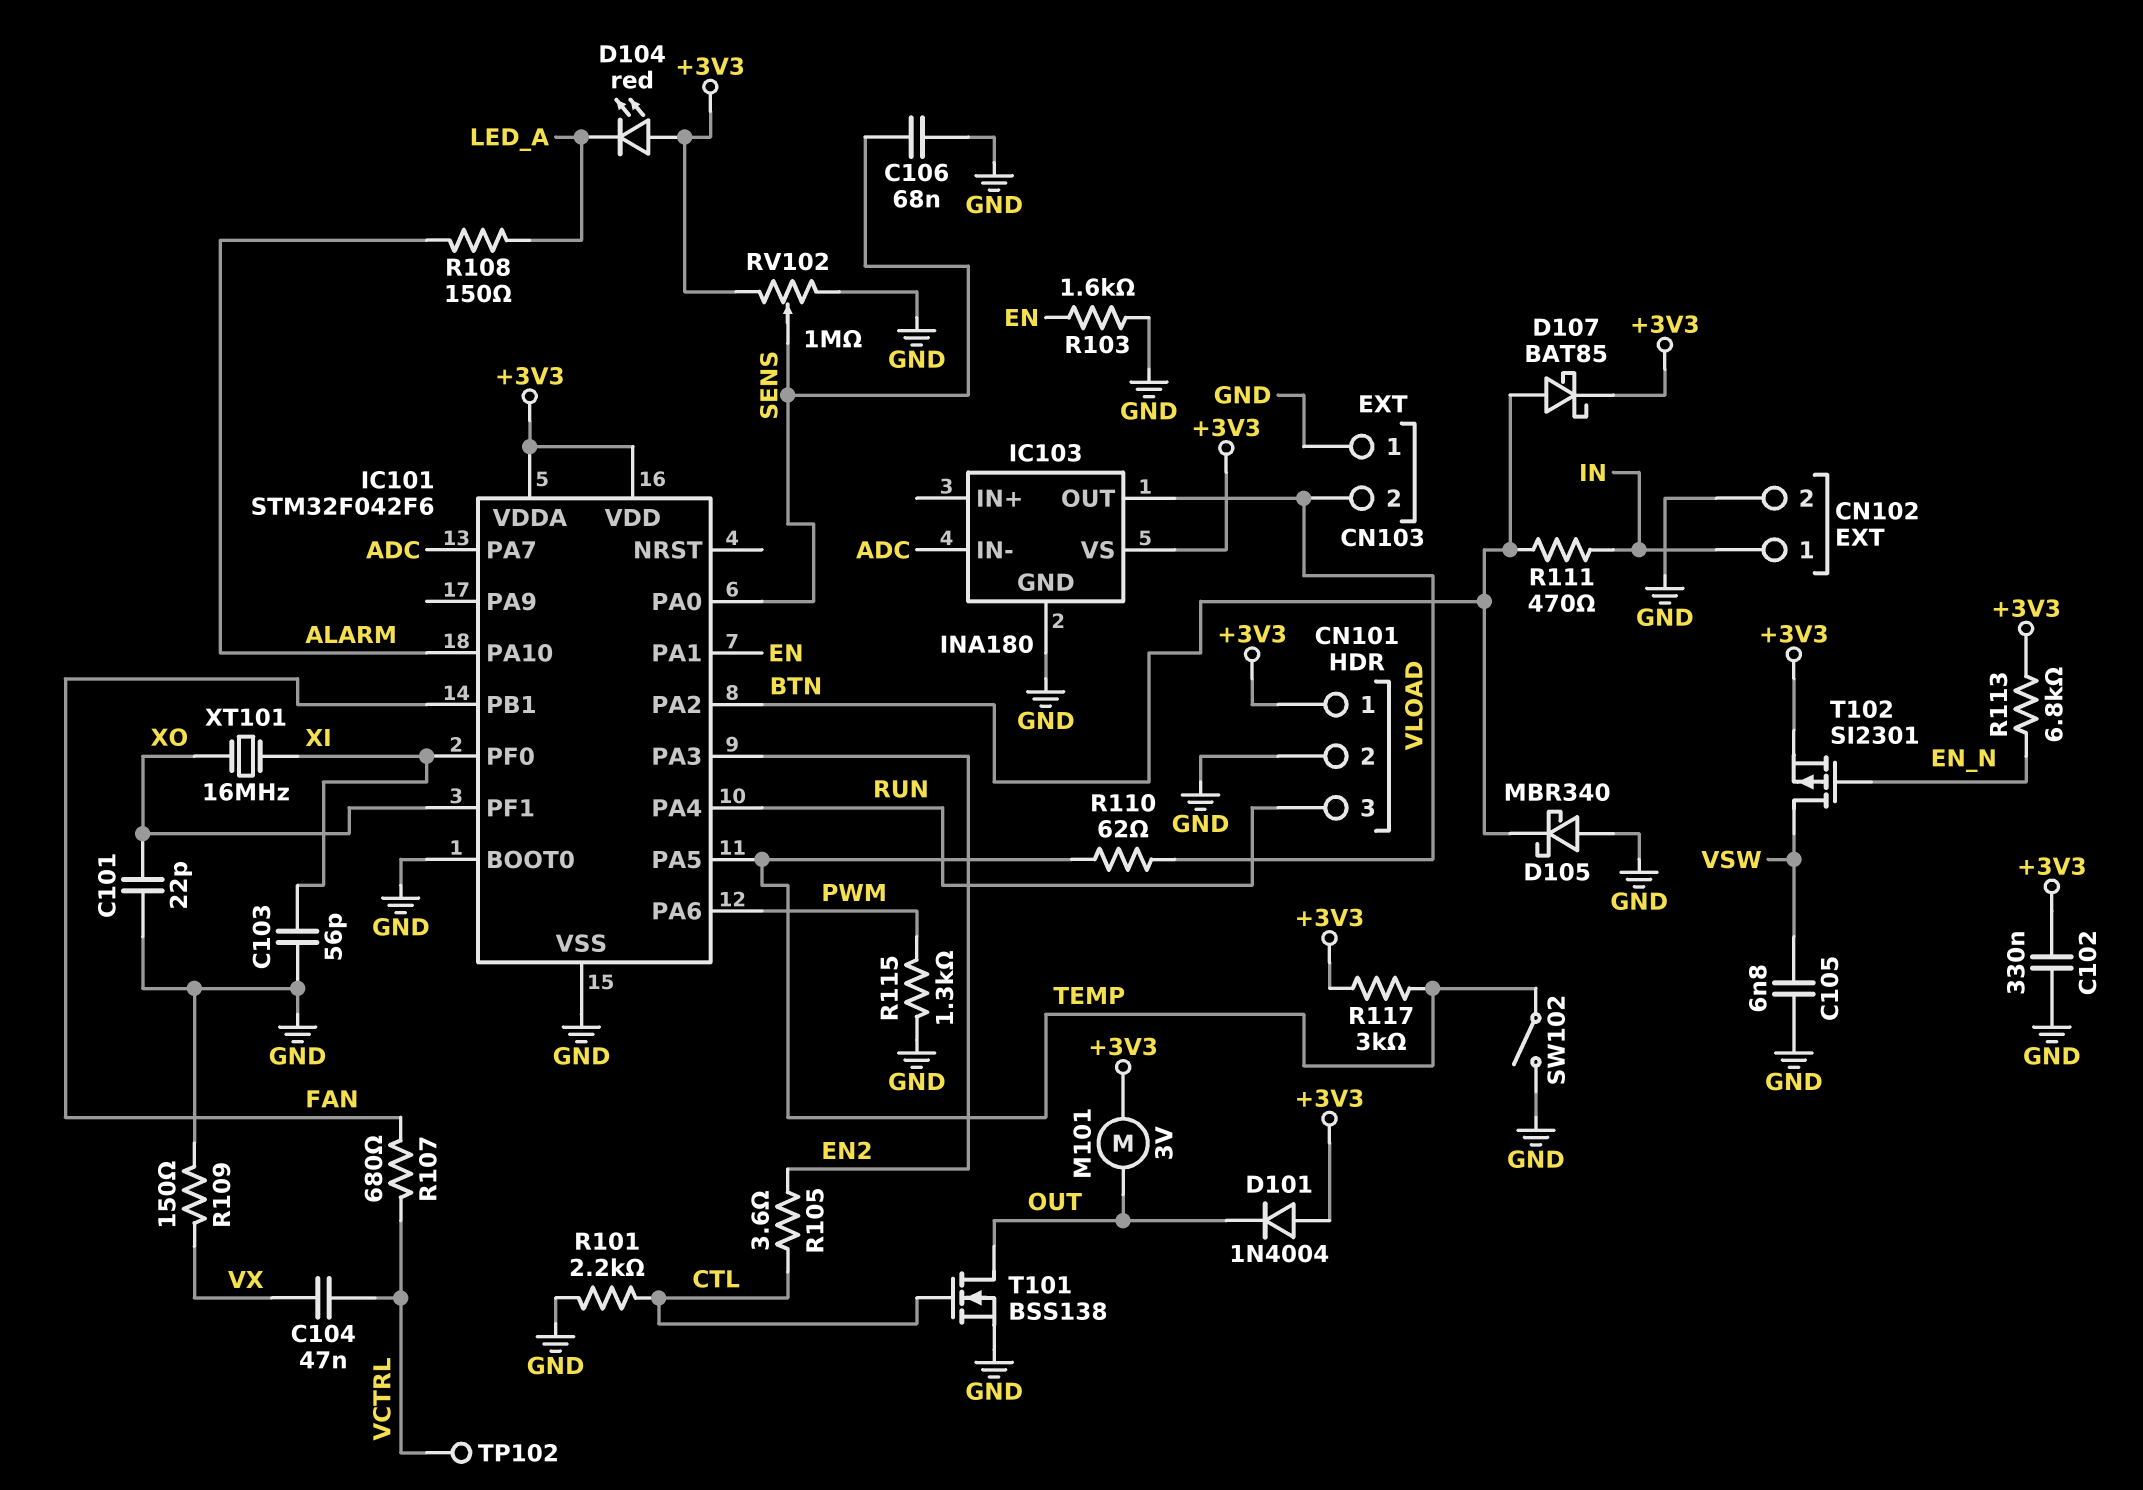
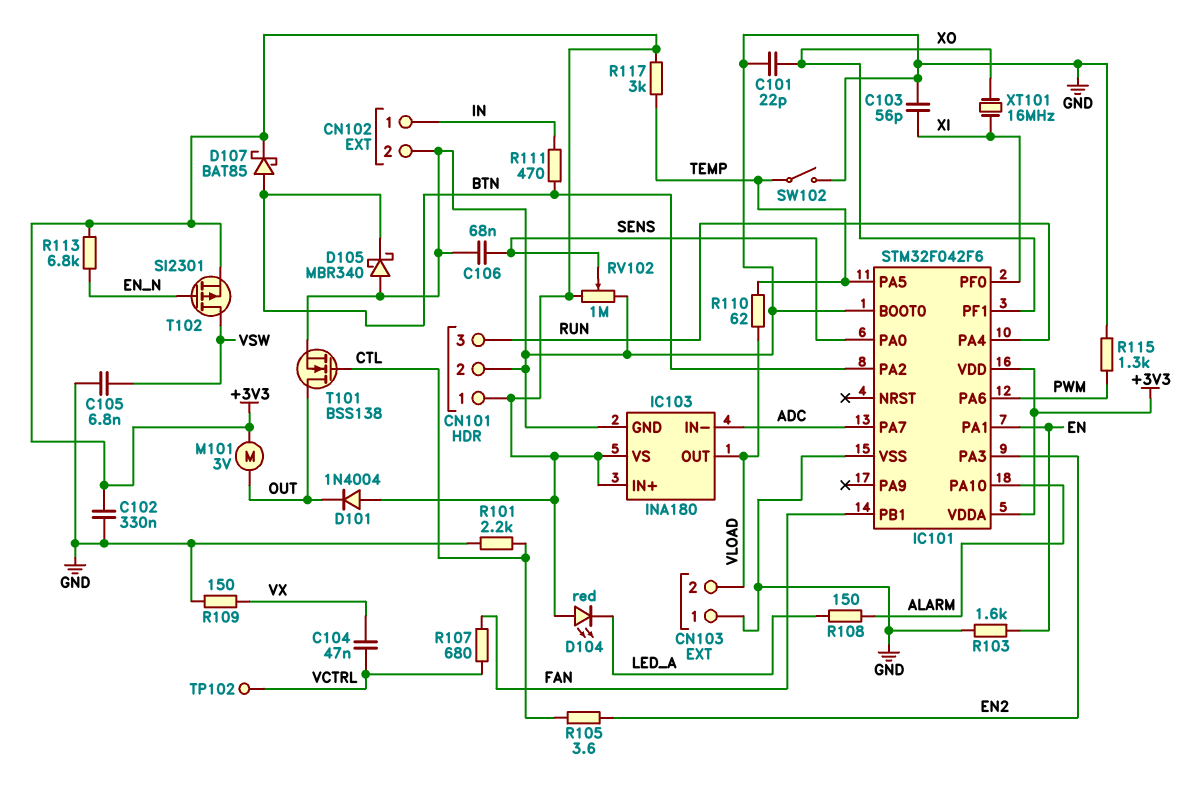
IC103 pin IN+: none -> +3V3

